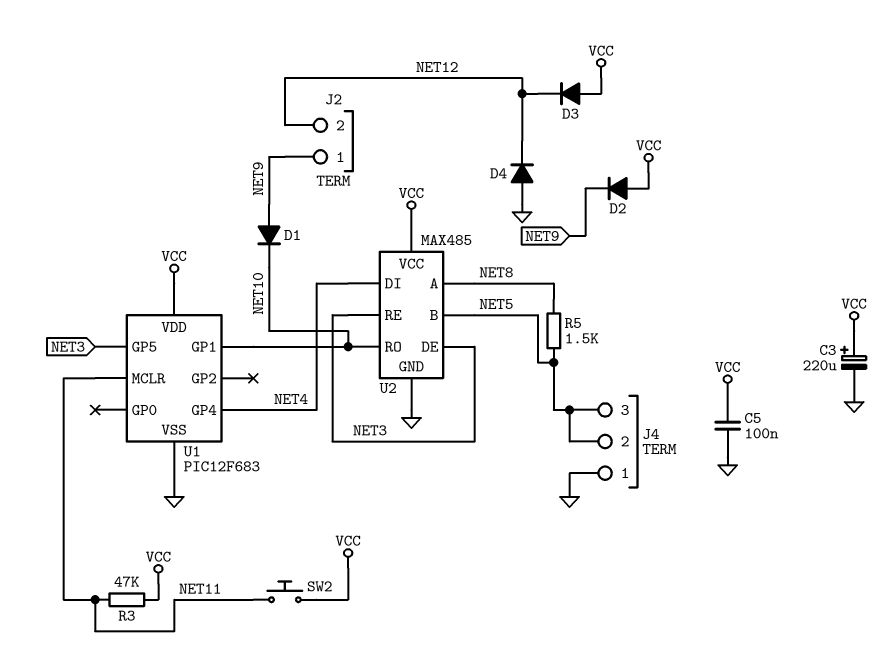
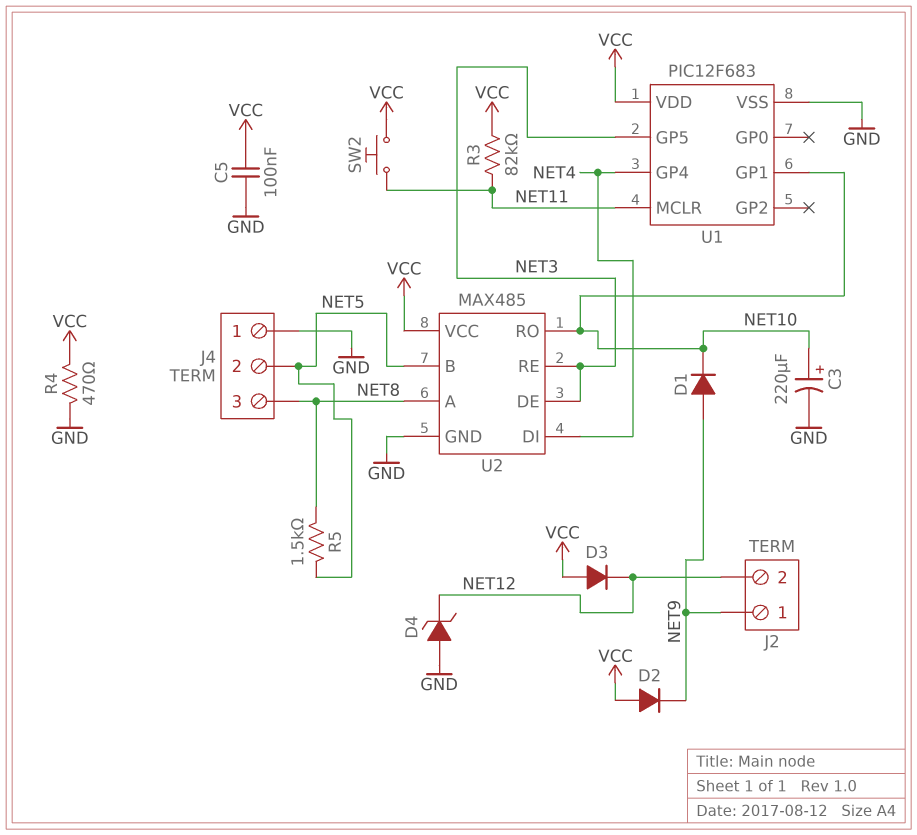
C3: 220uF (plus VCC, minus GND) -> 220uF (plus NET10, minus GND)
D4: diode (A GND, K NET12) -> zener (A GND, K NET12)
J4 pin 3: NET5 -> NET8
R3: 47k (NET11, VCC) -> 82k (NET11, VCC)
R4: none -> 470 (GND, VCC)

